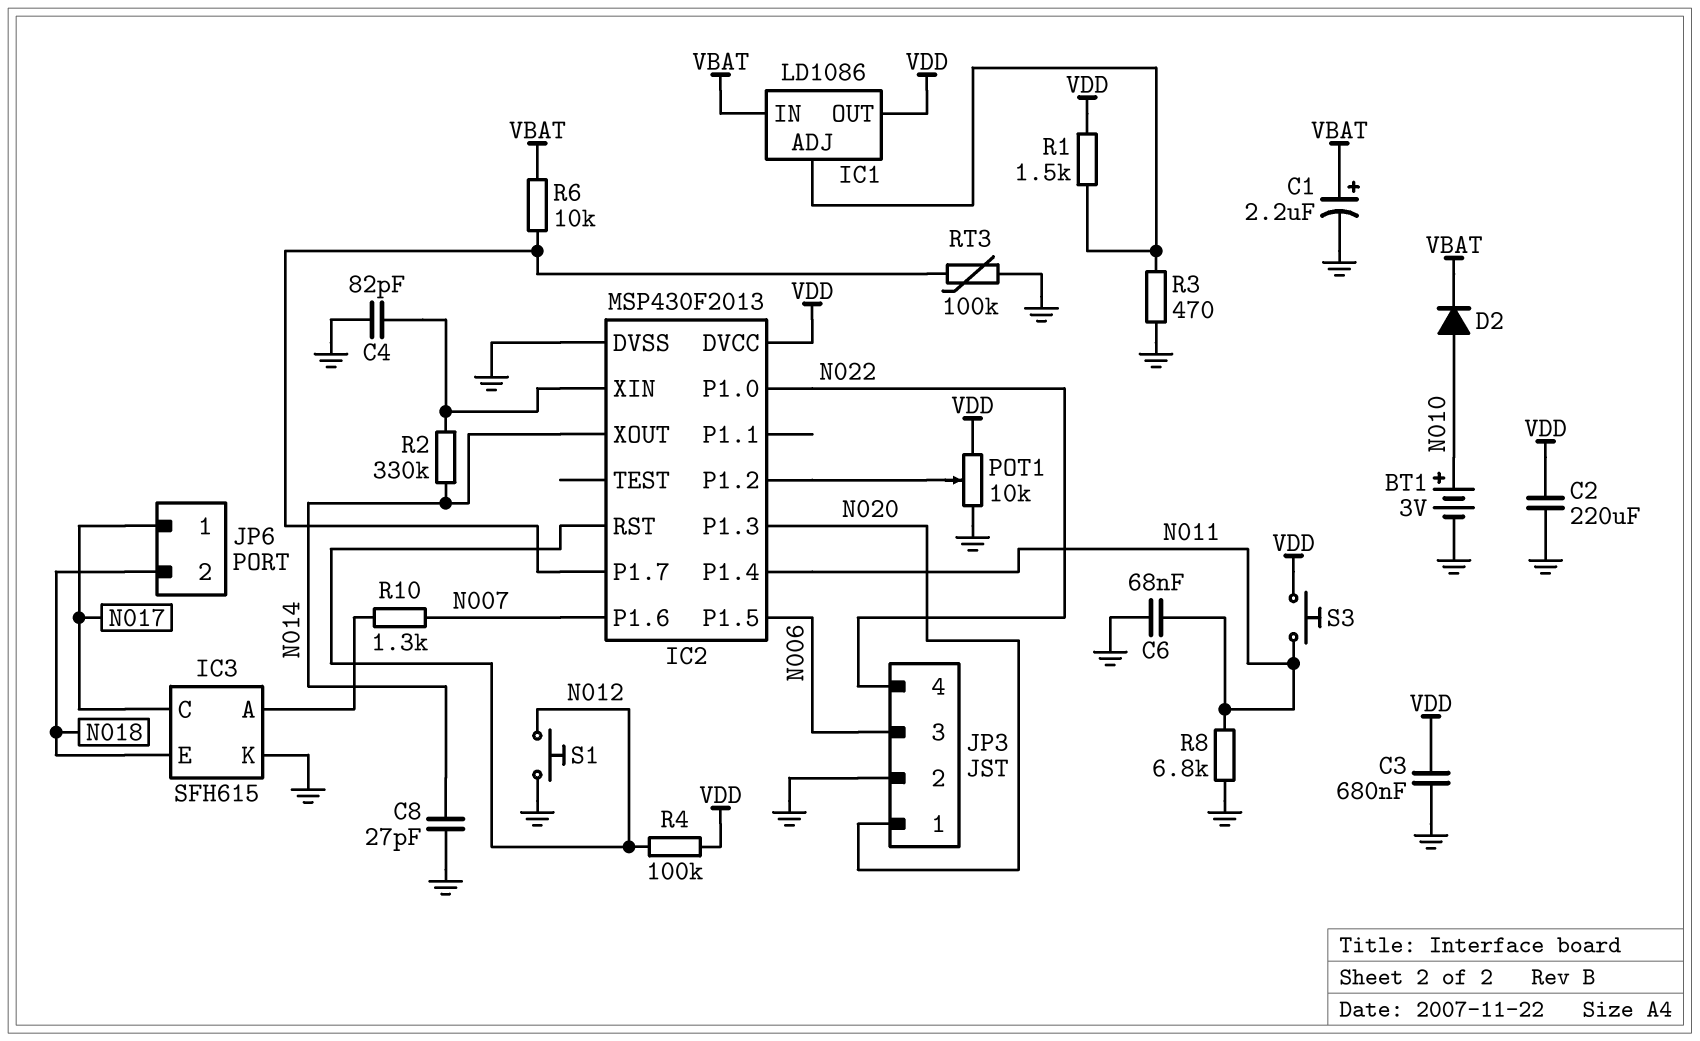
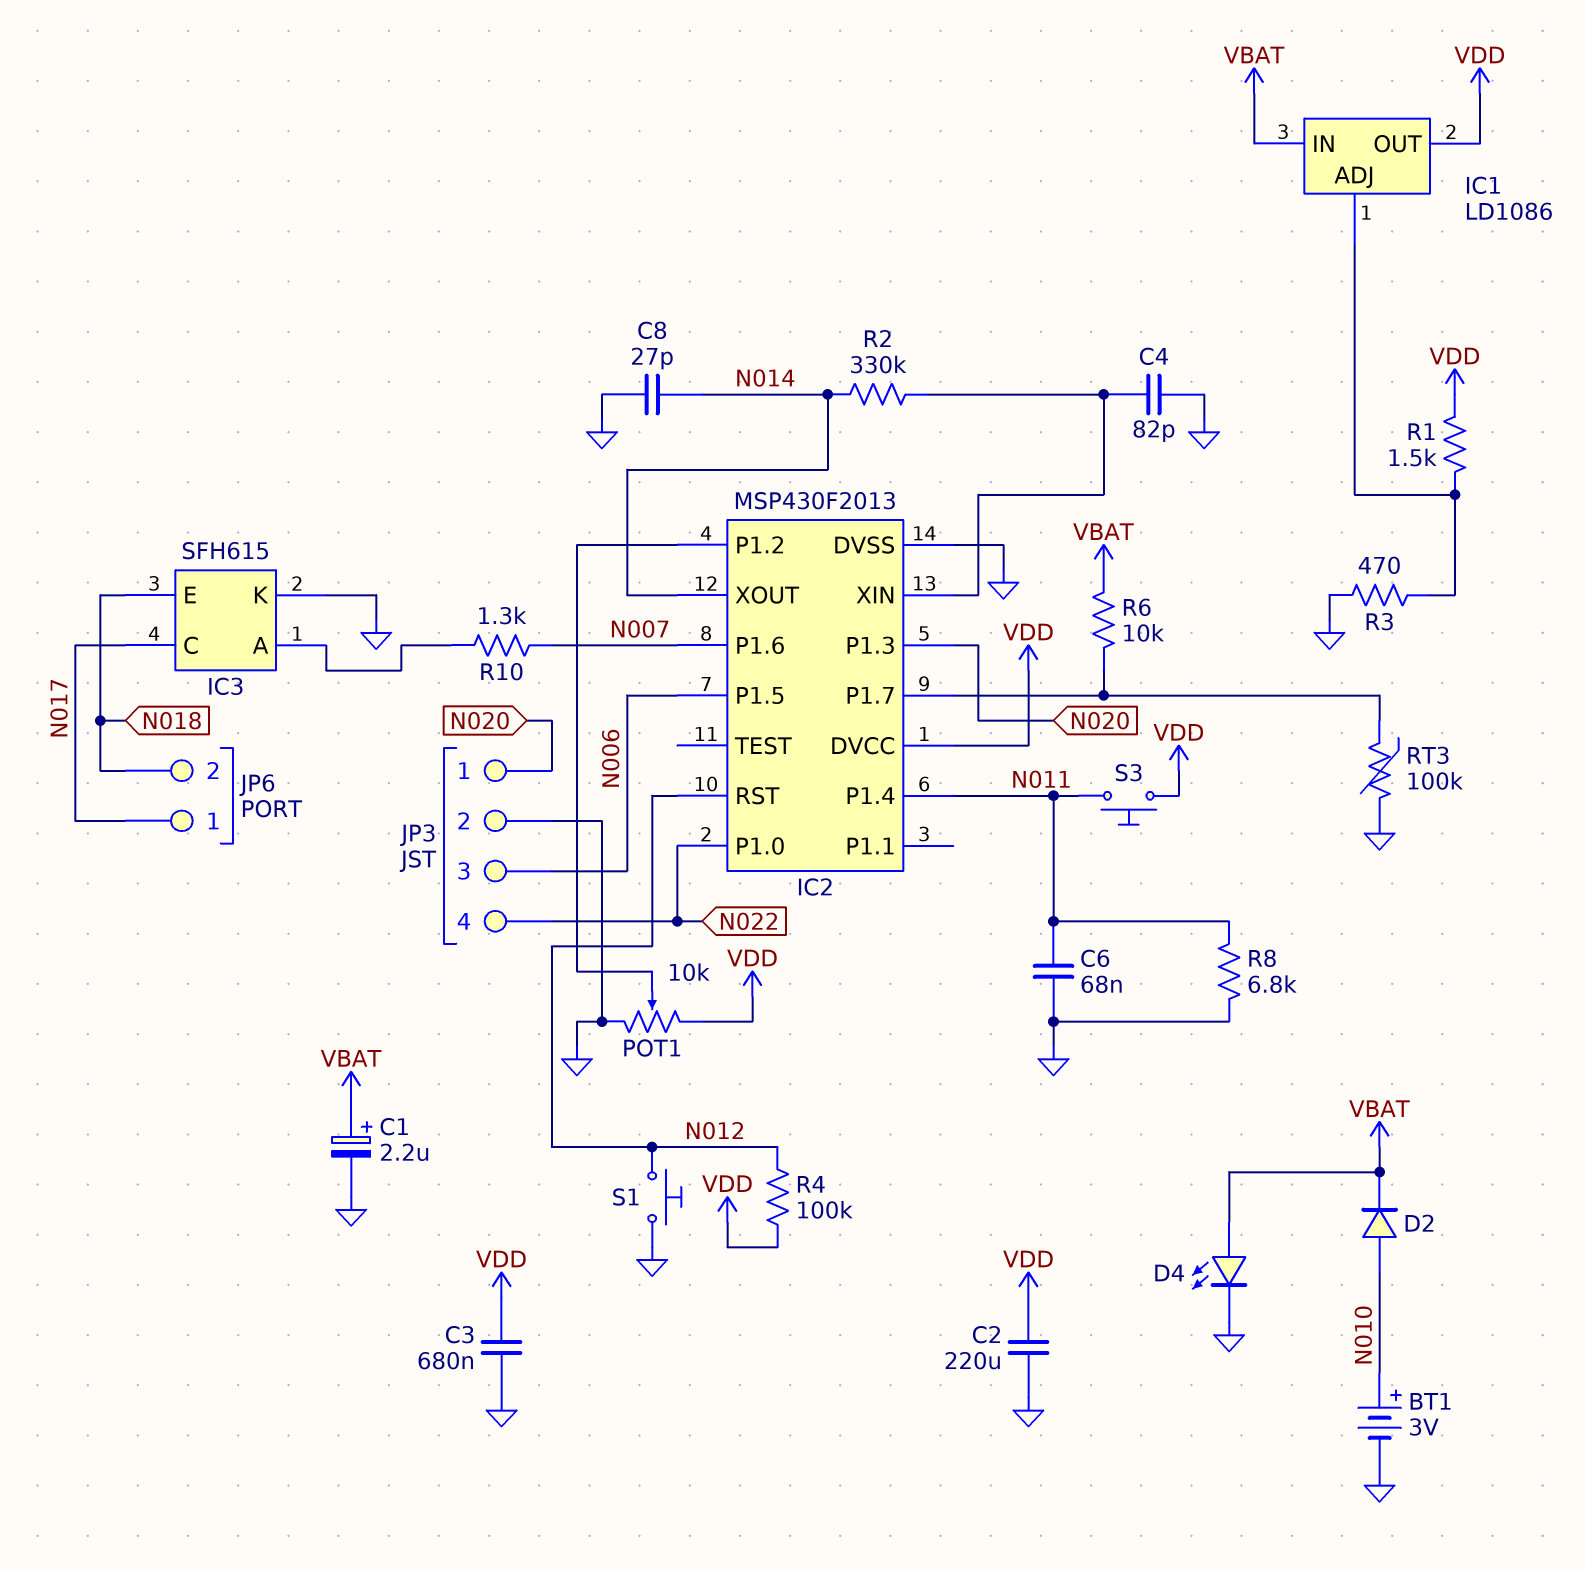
D4: none -> LED (A VBAT, K GND)

